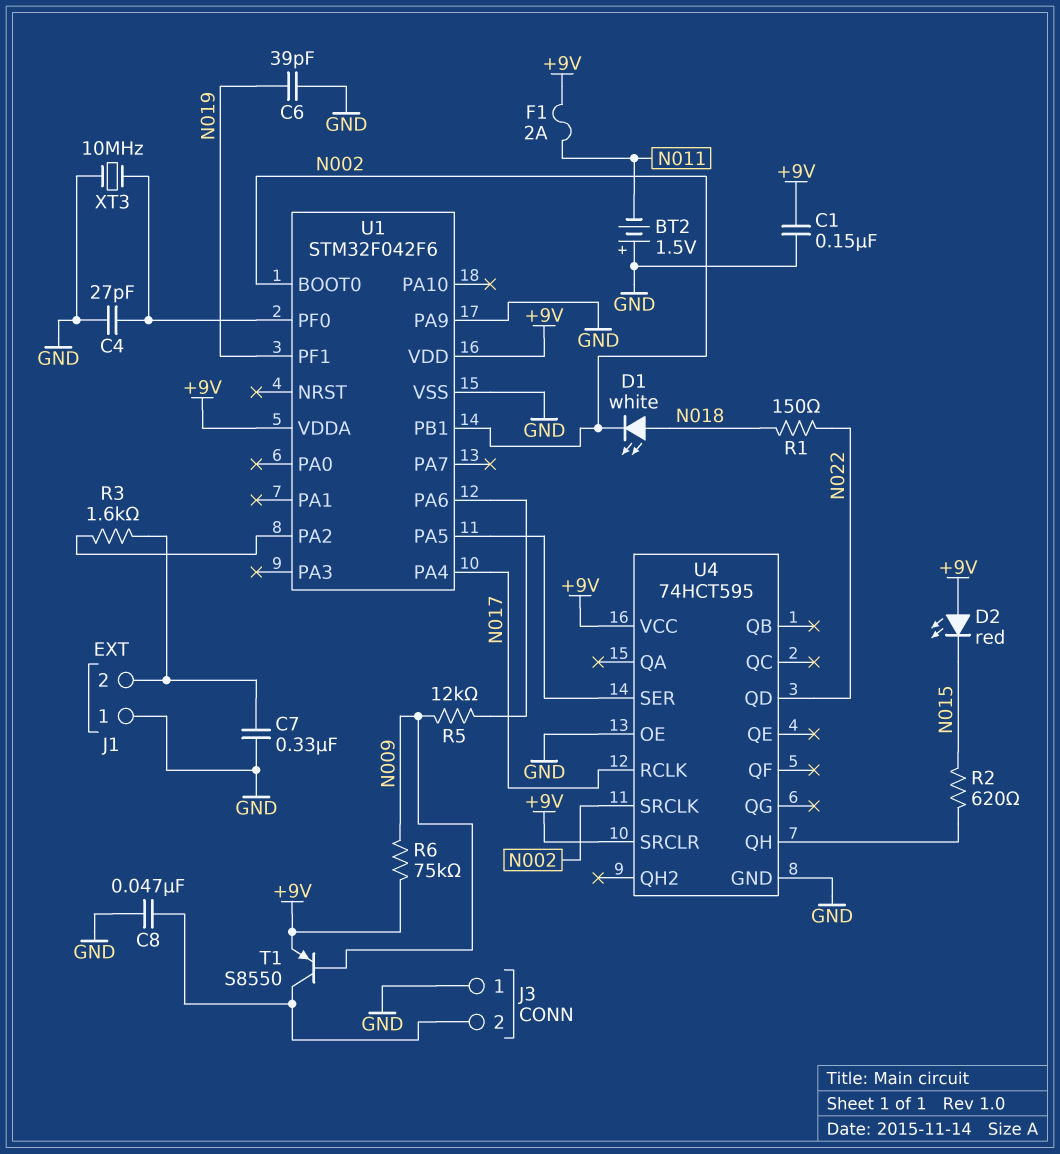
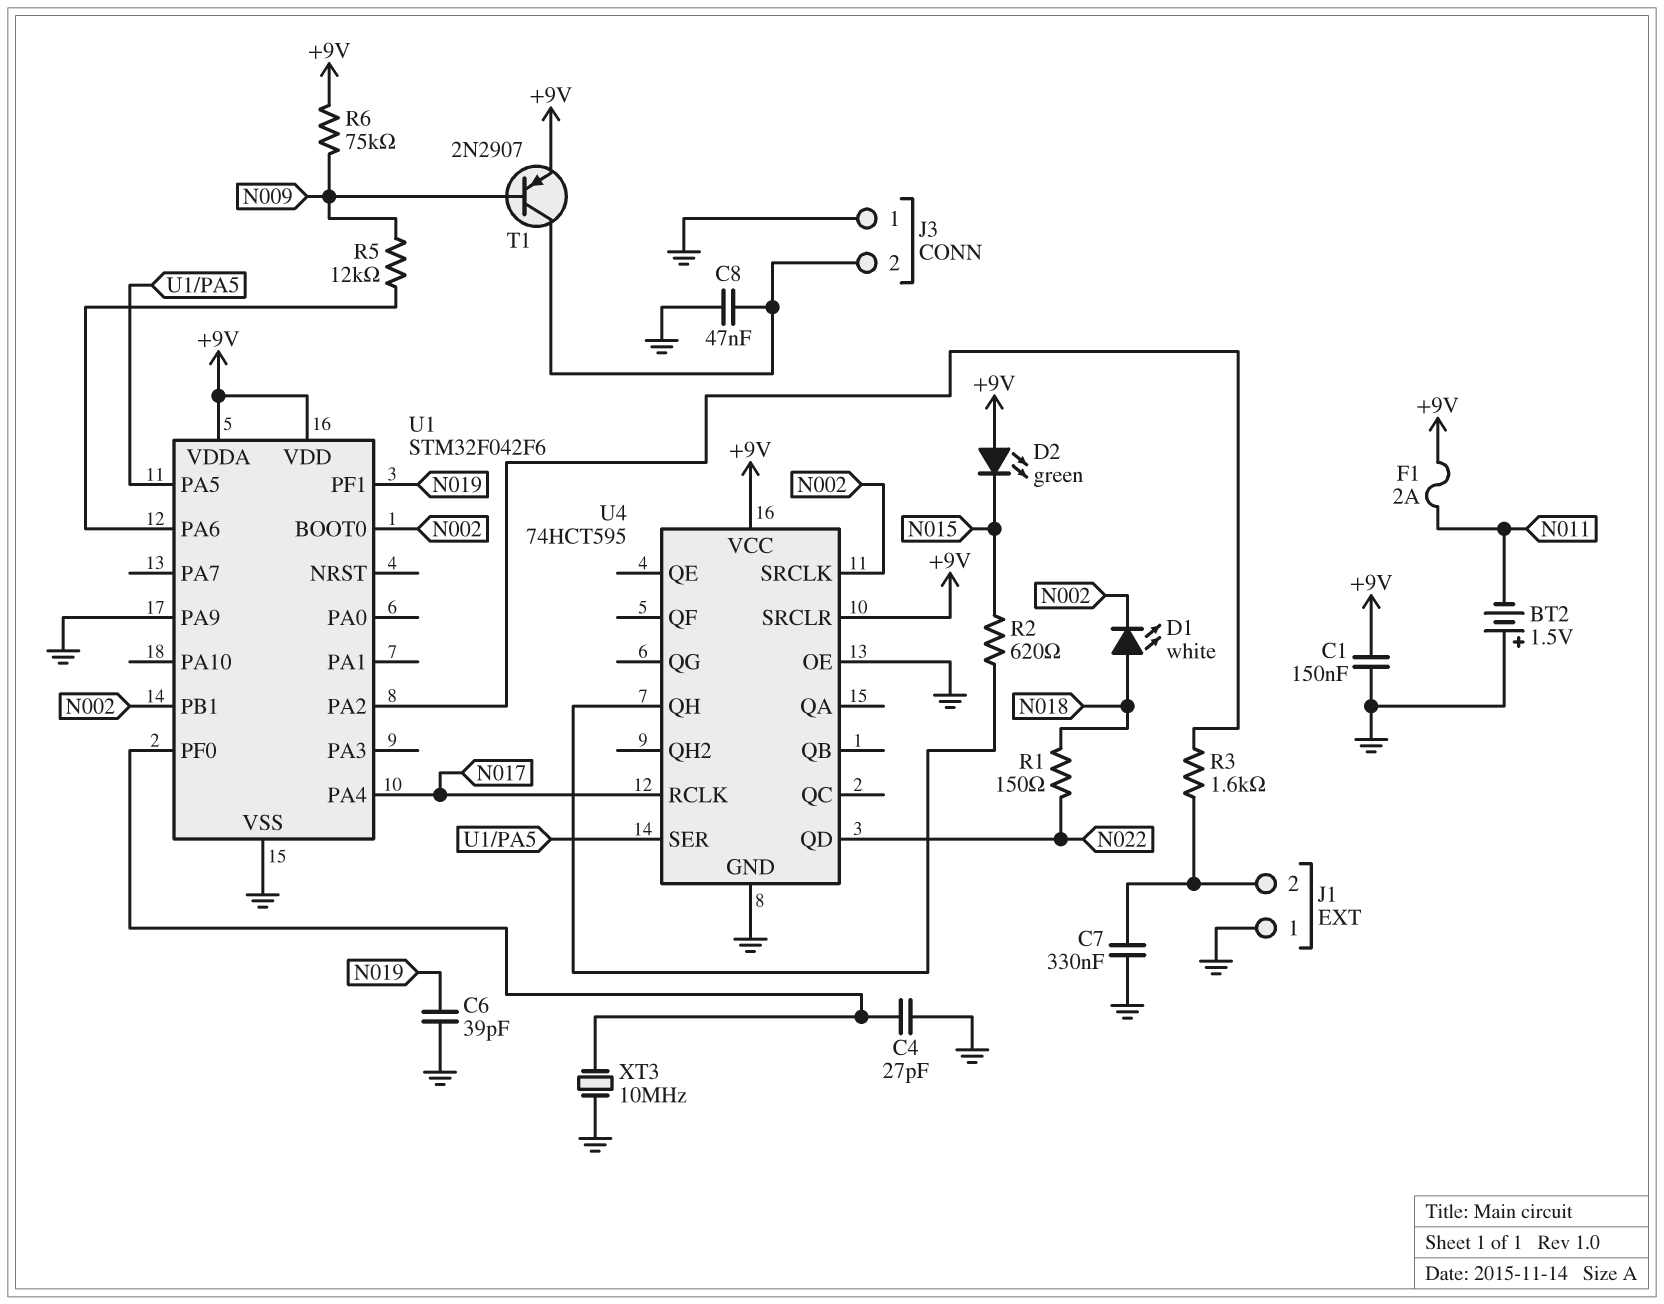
D2: LED red (A +9V, K N015) -> LED green (A +9V, K N015)
T1: PNP S8550 (B N009, C J3/2, E +9V) -> PNP 2N2907 (B N009, C J3/2, E +9V)

